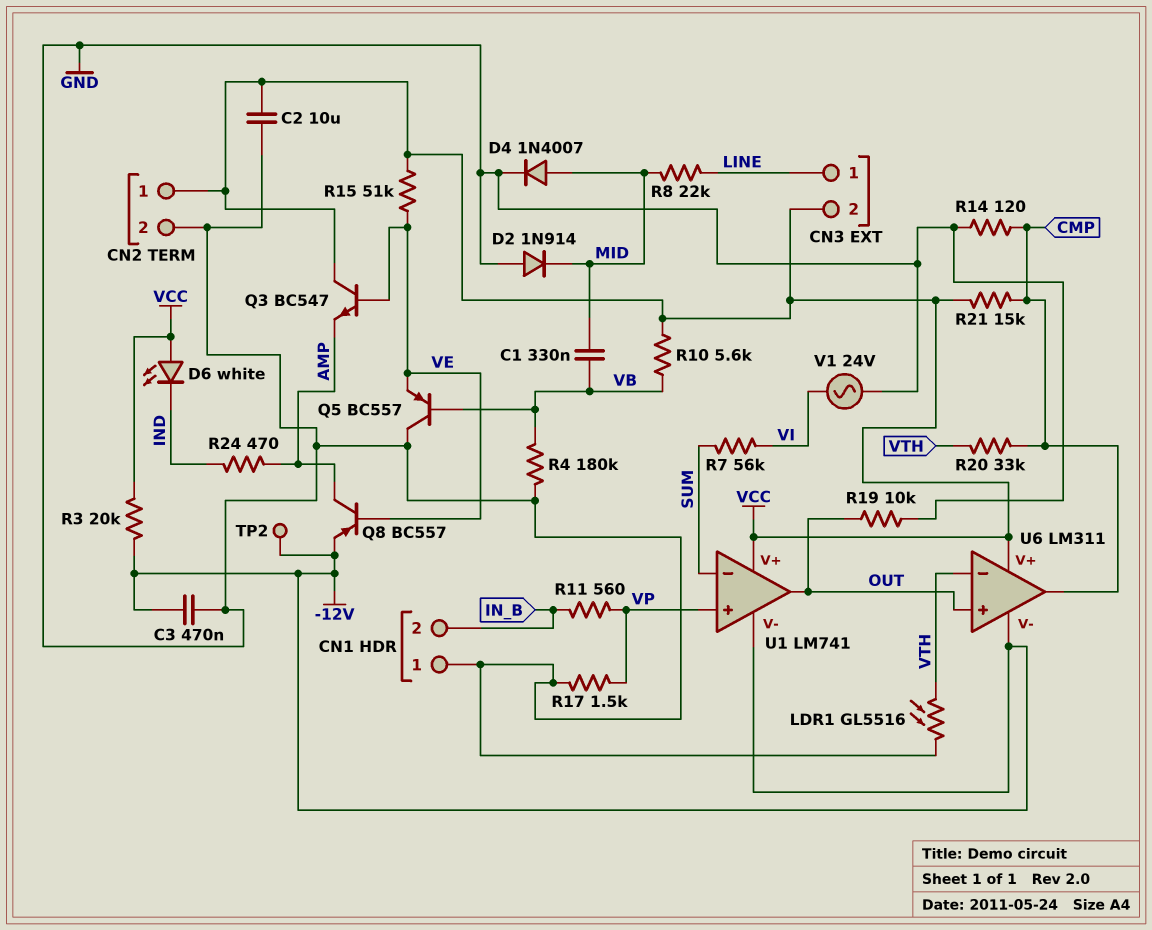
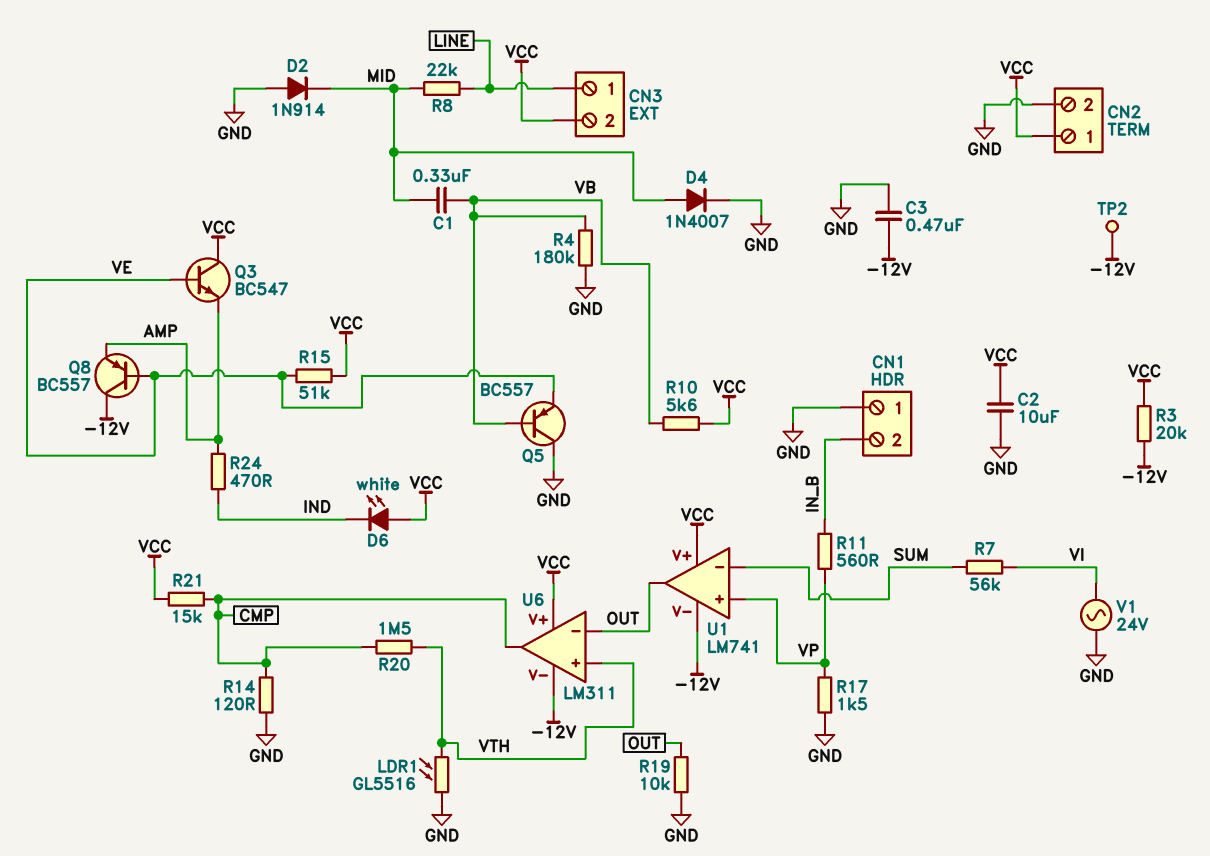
Q8: PNP BC557 (B VE, C AMP, E -12V) -> PNP BC557 (B VE, C -12V, E AMP)
R20: 33k (CMP, VTH) -> 1.5M (CMP, VTH)
U6 pin in+: OUT -> VTH
U6 pin in-: VTH -> OUT

